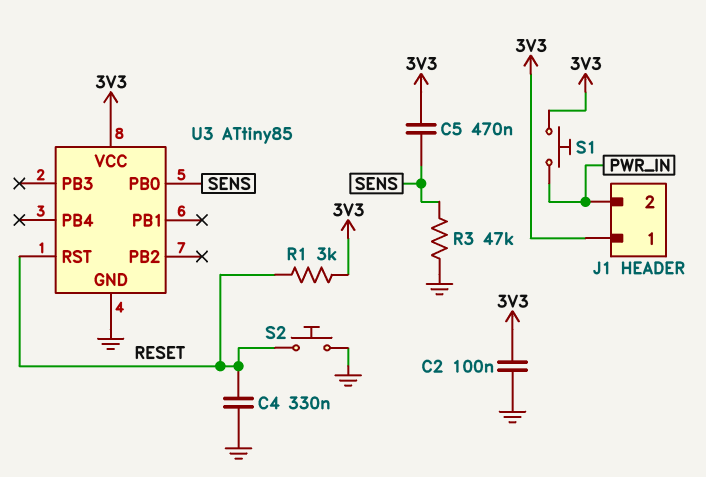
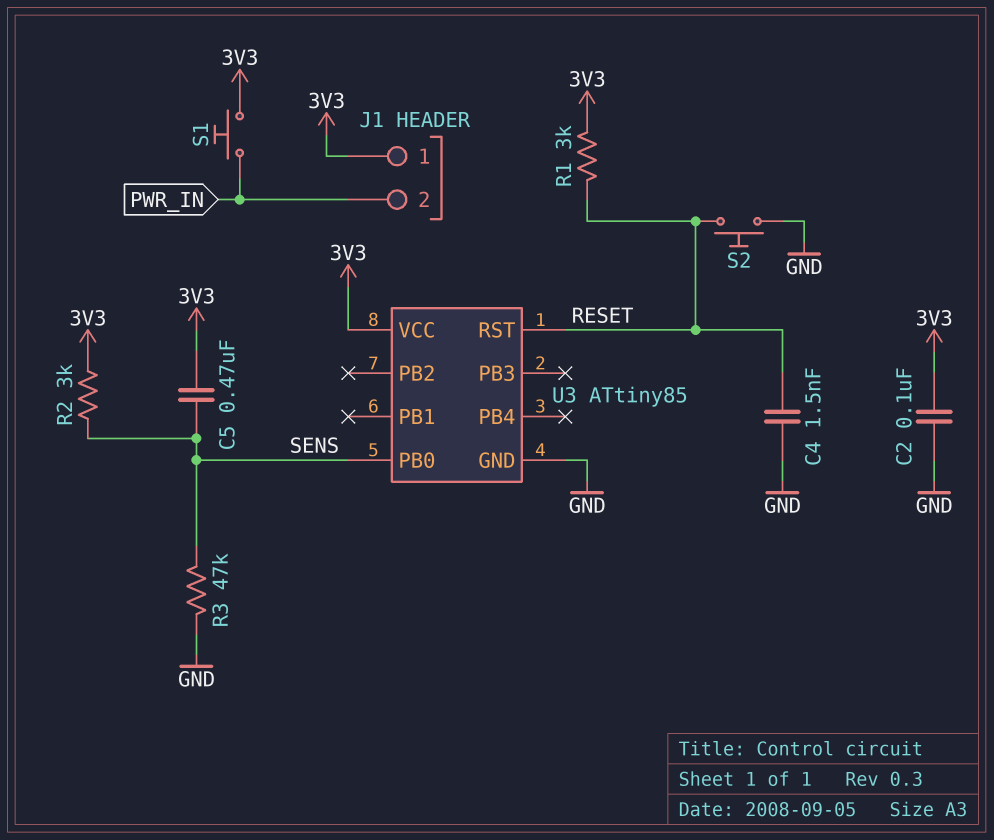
C4: 330nF (GND, RESET) -> 1.5nF (GND, RESET)
R2: none -> 3k (3V3, SENS)

